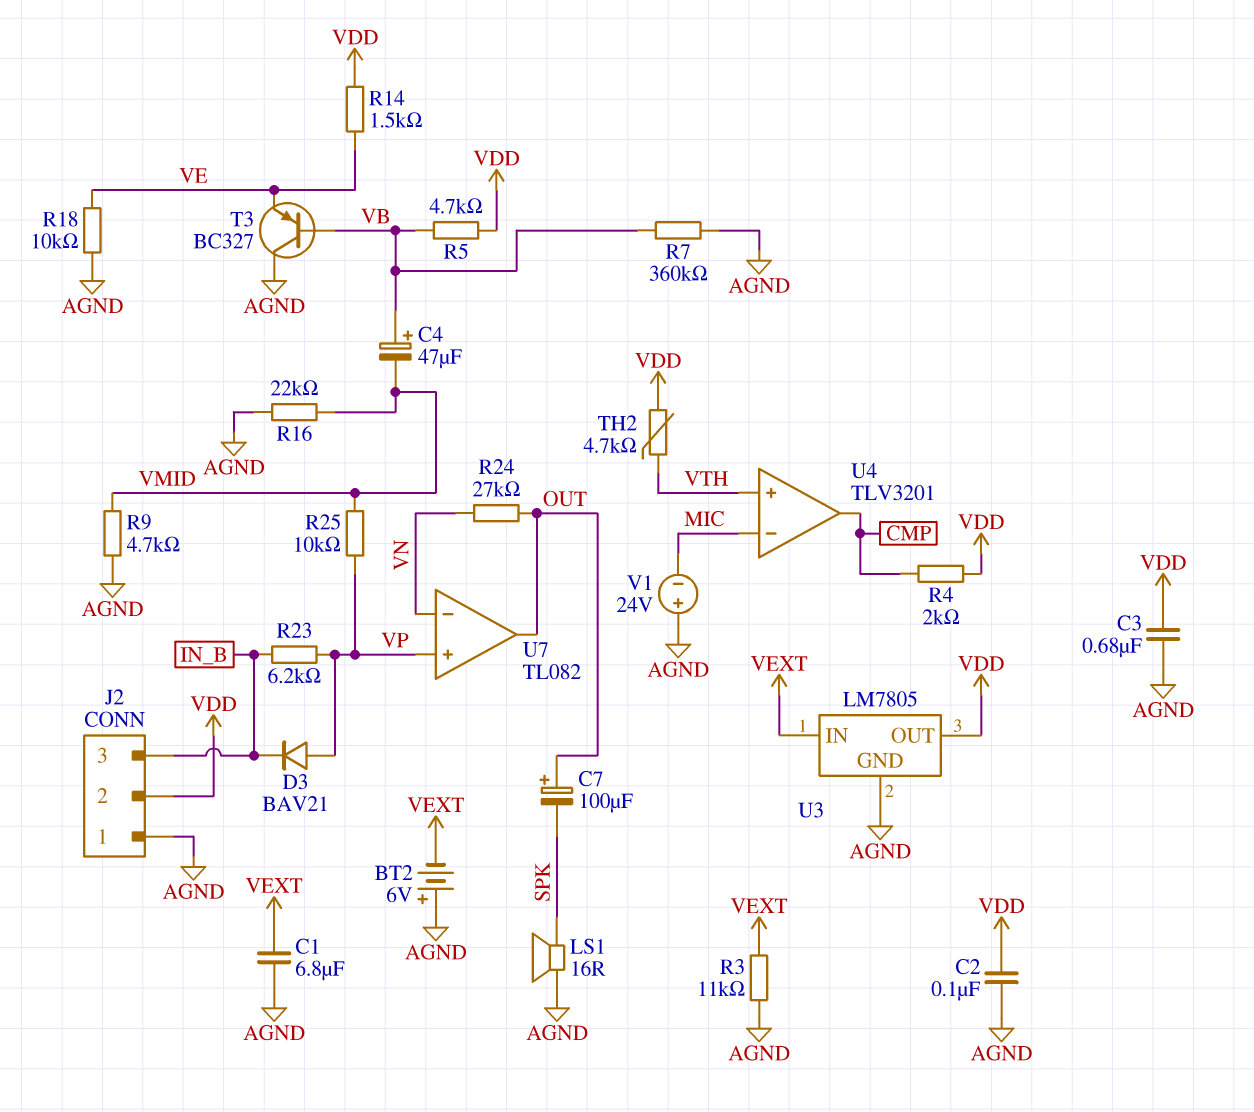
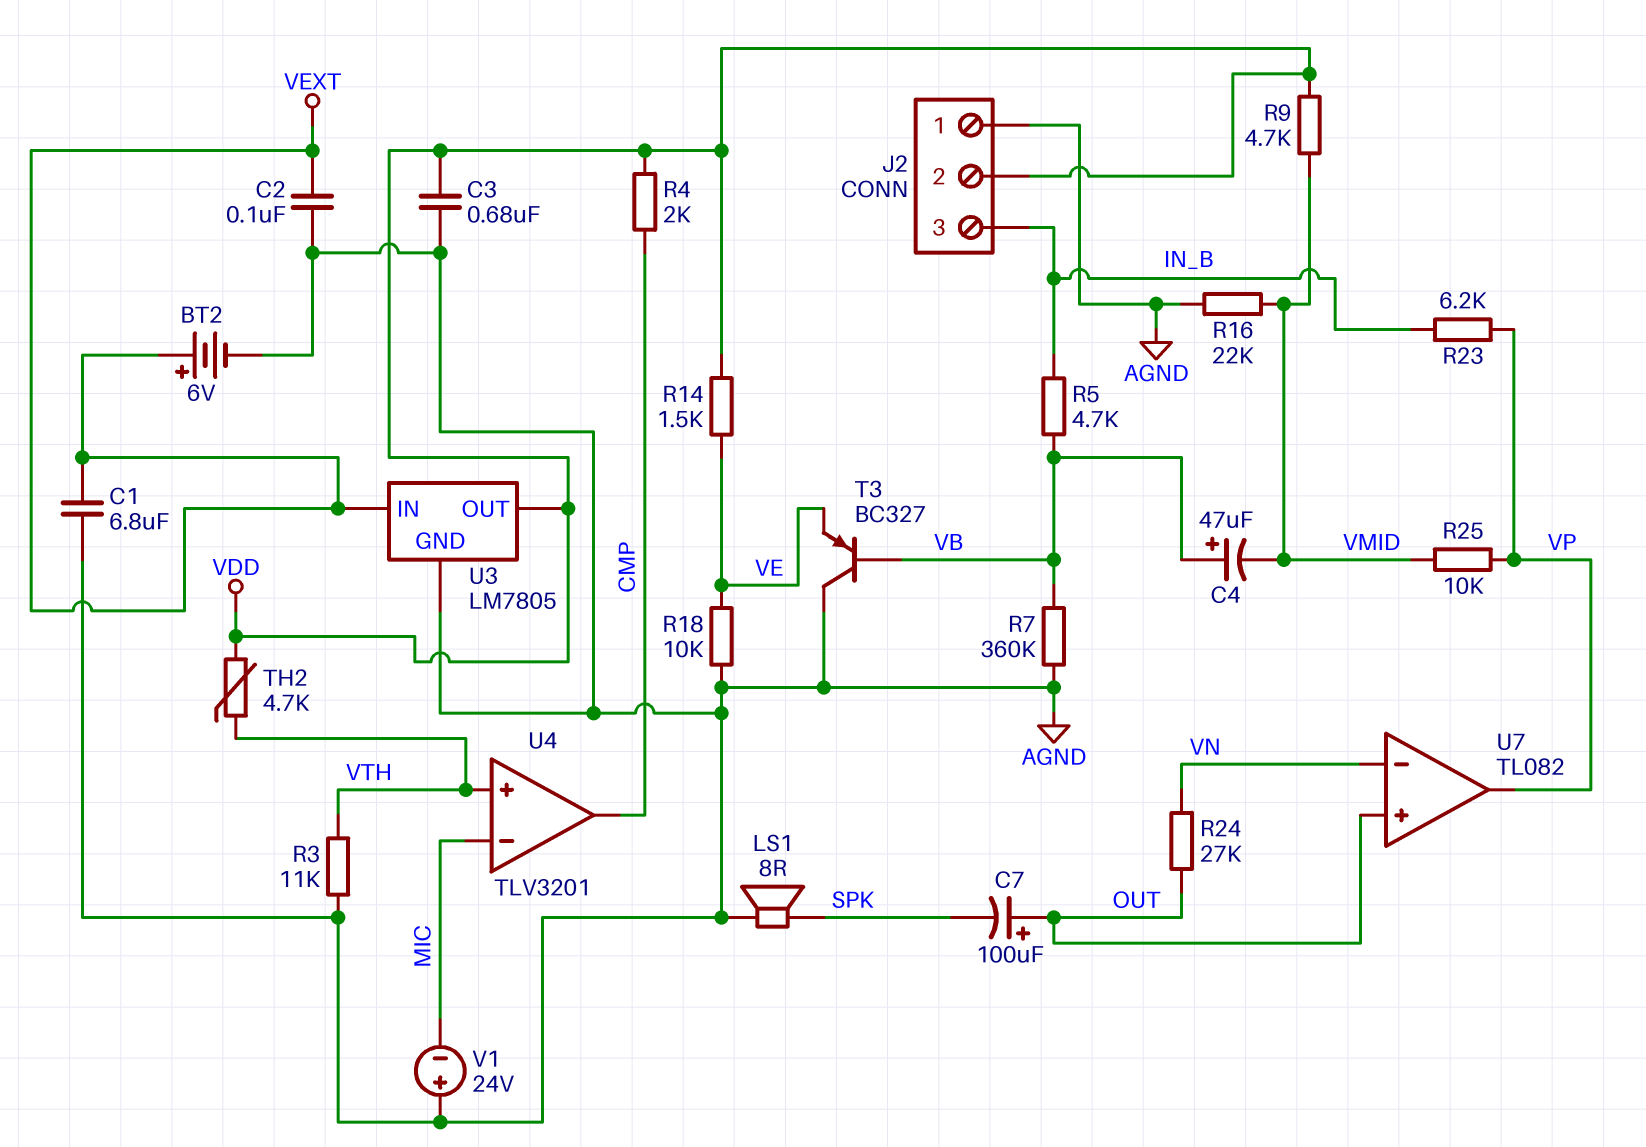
BT2: 6V (plus AGND, minus VEXT) -> 6V (plus VEXT, minus AGND)
C2: 100nF (AGND, VDD) -> 100nF (AGND, VEXT)
D3: diode BAV21 (A VP, K IN_B) -> none
LS1: speaker 16R (AGND, SPK) -> speaker 8R (AGND, SPK)
R3: 11k (AGND, VEXT) -> 11k (AGND, VTH)
R5: 4.7k (VB, VDD) -> 4.7k (IN_B, VB)
R9: 4.7k (AGND, VMID) -> 4.7k (VDD, VMID)
U7 pin in+: VP -> OUT
U7 pin out: OUT -> VP

